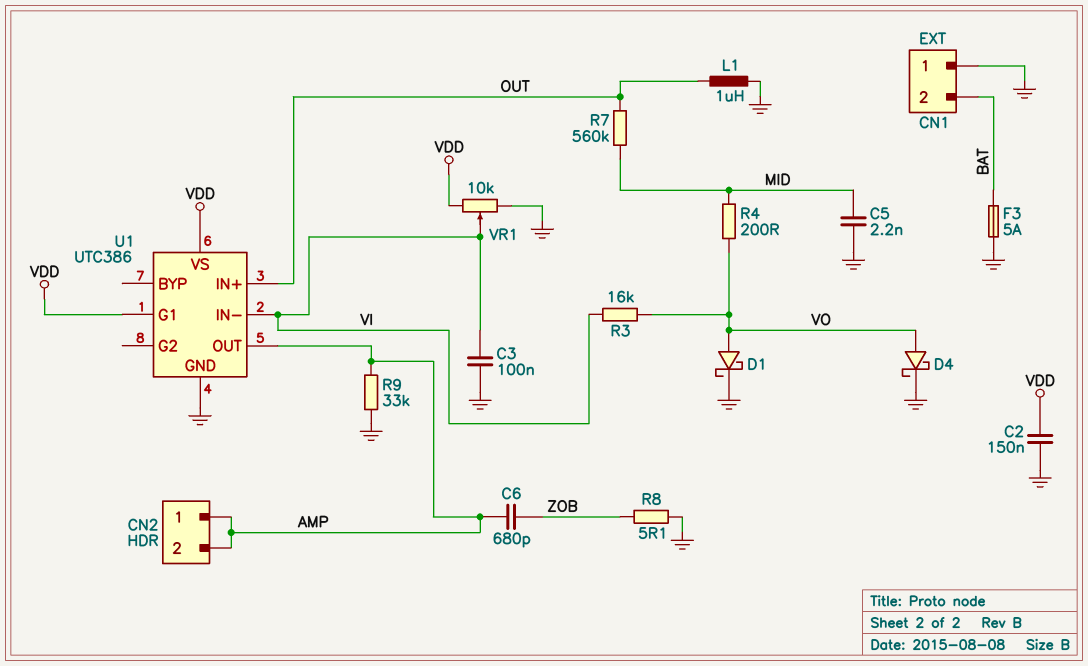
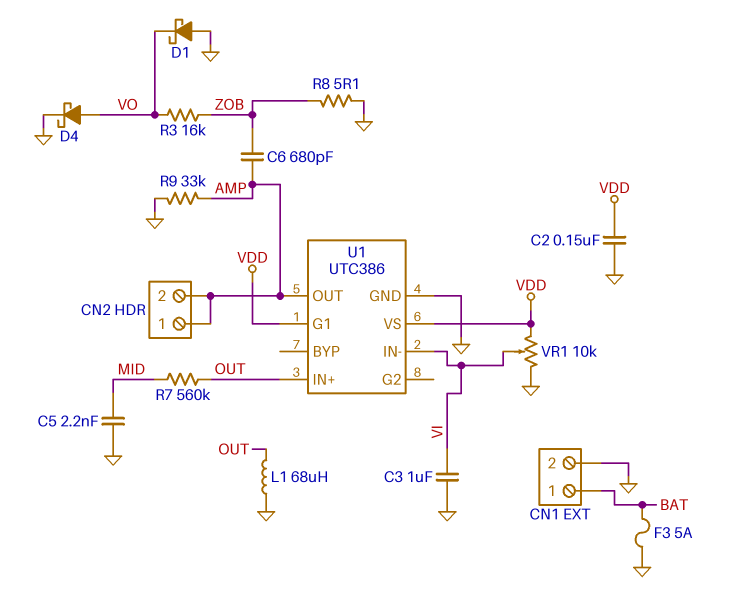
C3: 100nF (GND, VI) -> 1uF (GND, VI)
CN1 pin 1: GND -> BAT
CN1 pin 2: BAT -> GND
D1: schottky (A VO, K GND) -> schottky (A GND, K VO)
L1: 1uH (GND, OUT) -> 68uH (GND, OUT)
R3: 16k (VI, VO) -> 16k (VO, ZOB)
R4: 200 (MID, VO) -> none

